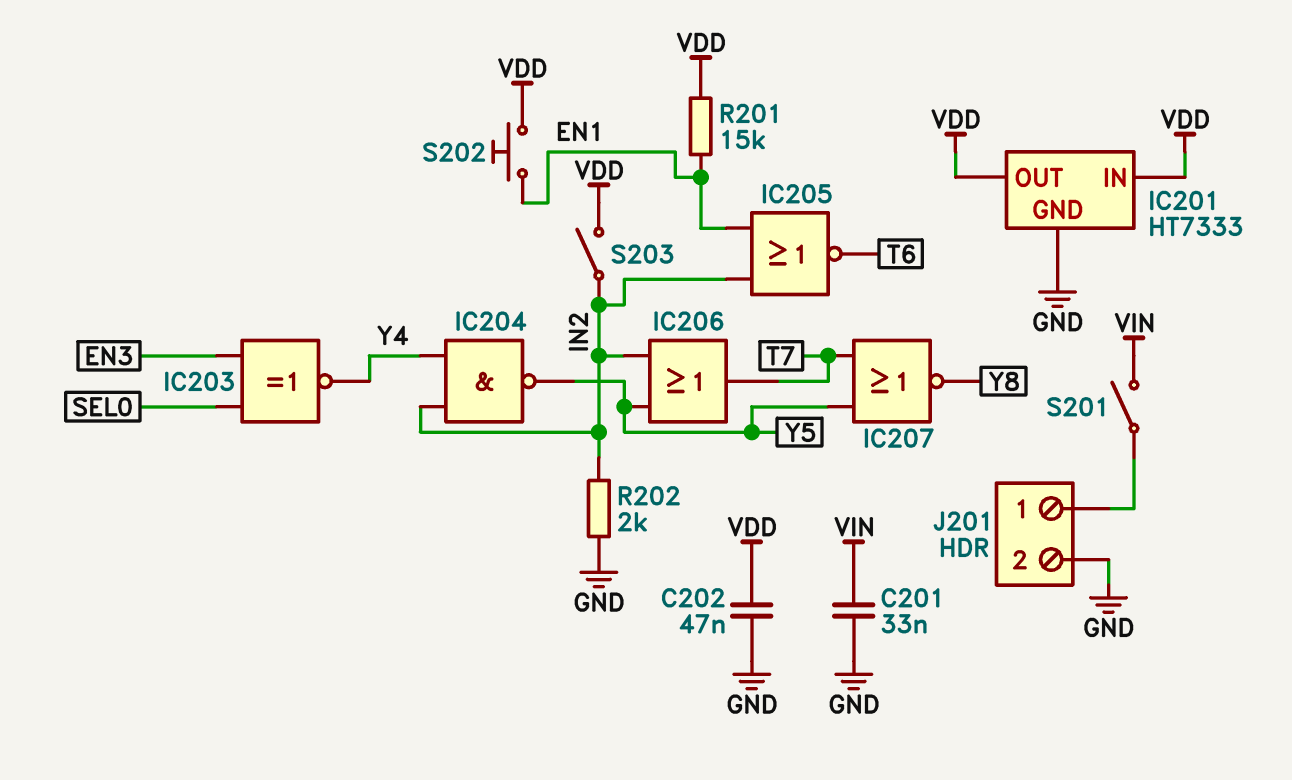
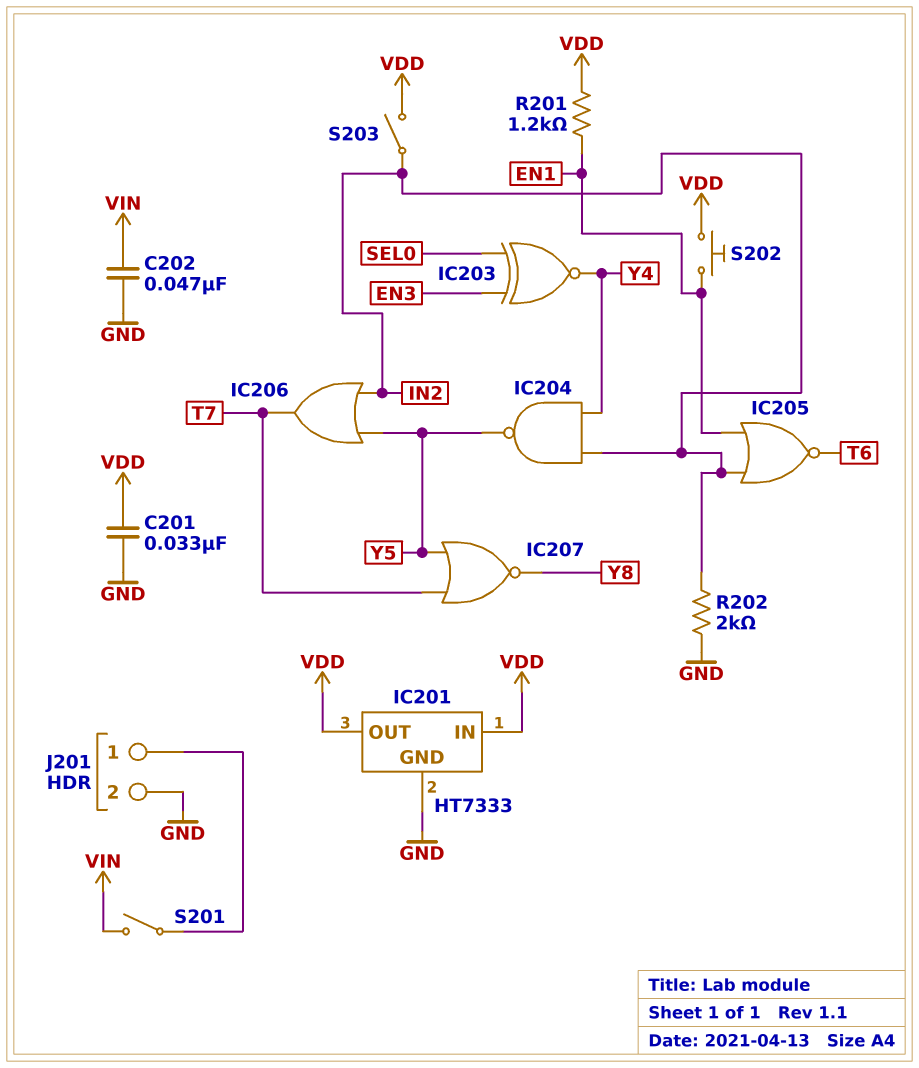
C201: 33nF (GND, VIN) -> 33nF (GND, VDD)
C202: 47nF (GND, VDD) -> 47nF (GND, VIN)
R201: 15k (EN1, VDD) -> 1.2k (EN1, VDD)

